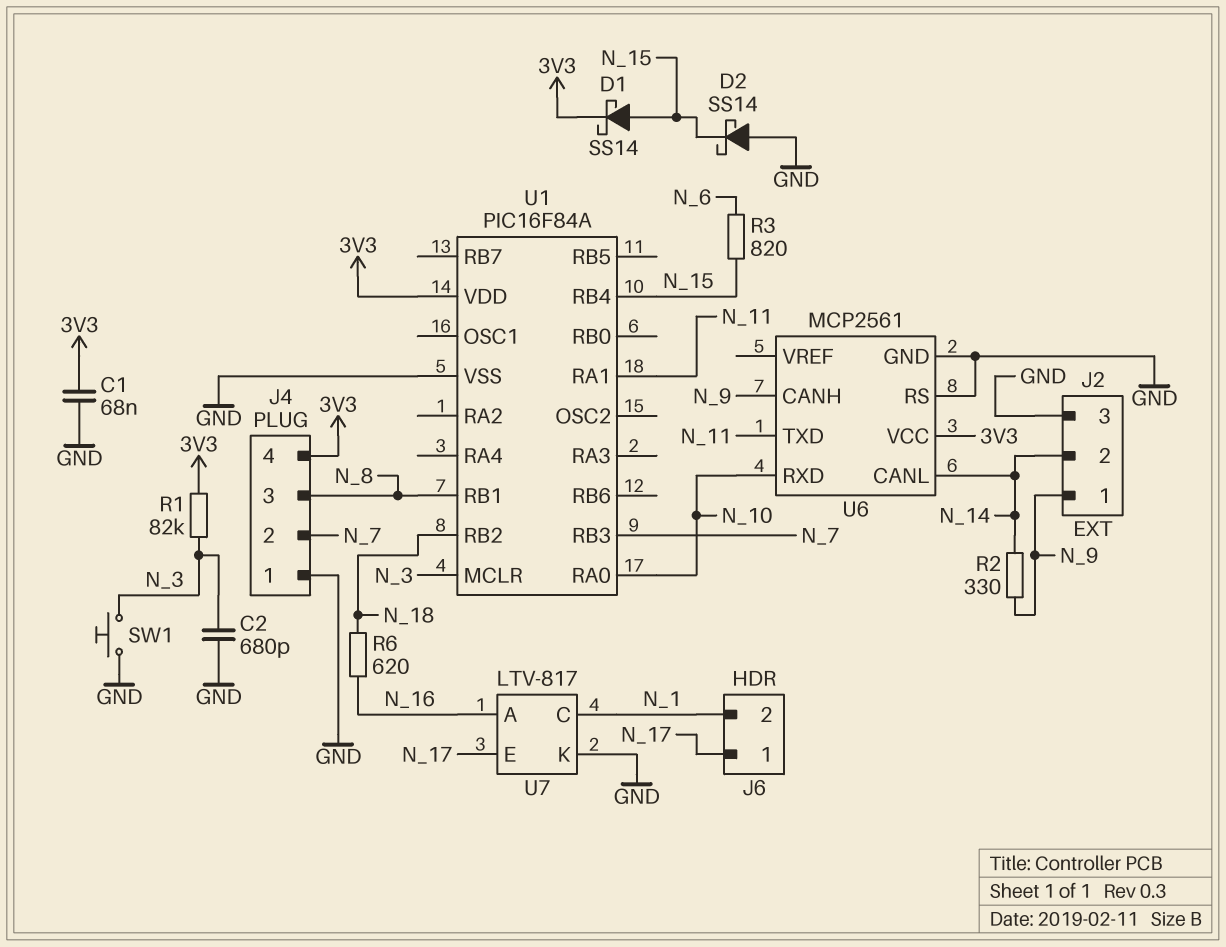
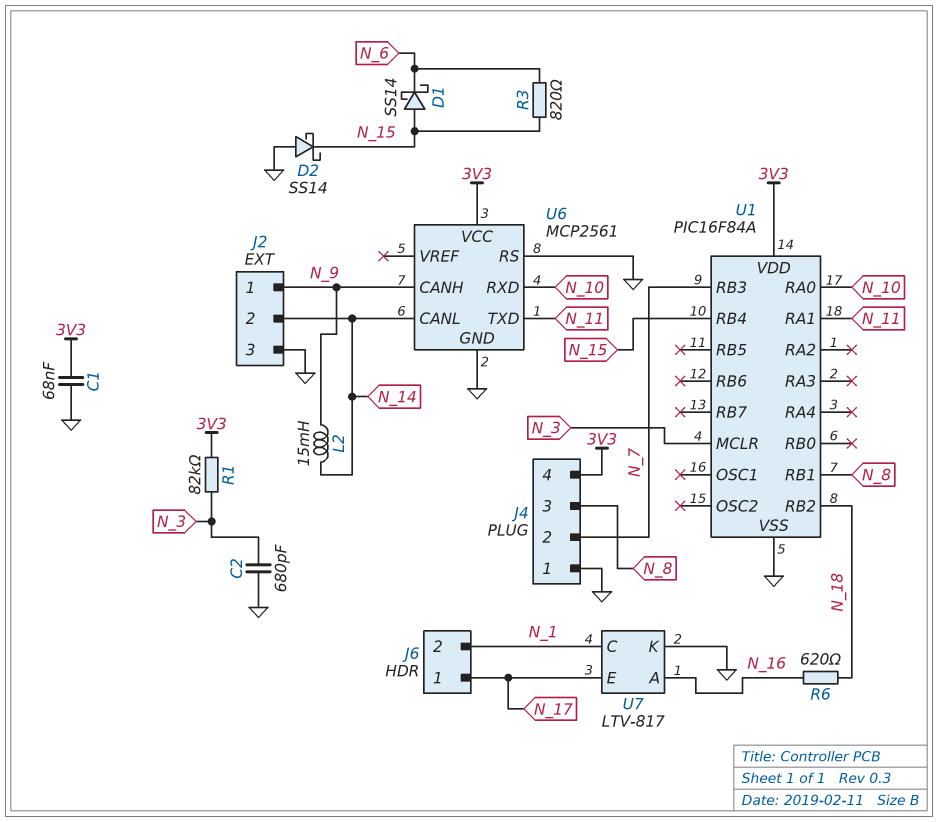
D1: schottky SS14 (A N_15, K 3V3) -> schottky SS14 (A N_15, K N_6)
L2: none -> 15mH (N_9, N_14)
R2: 330 (N_9, N_14) -> none
SW1: button (GND, N_3) -> none

